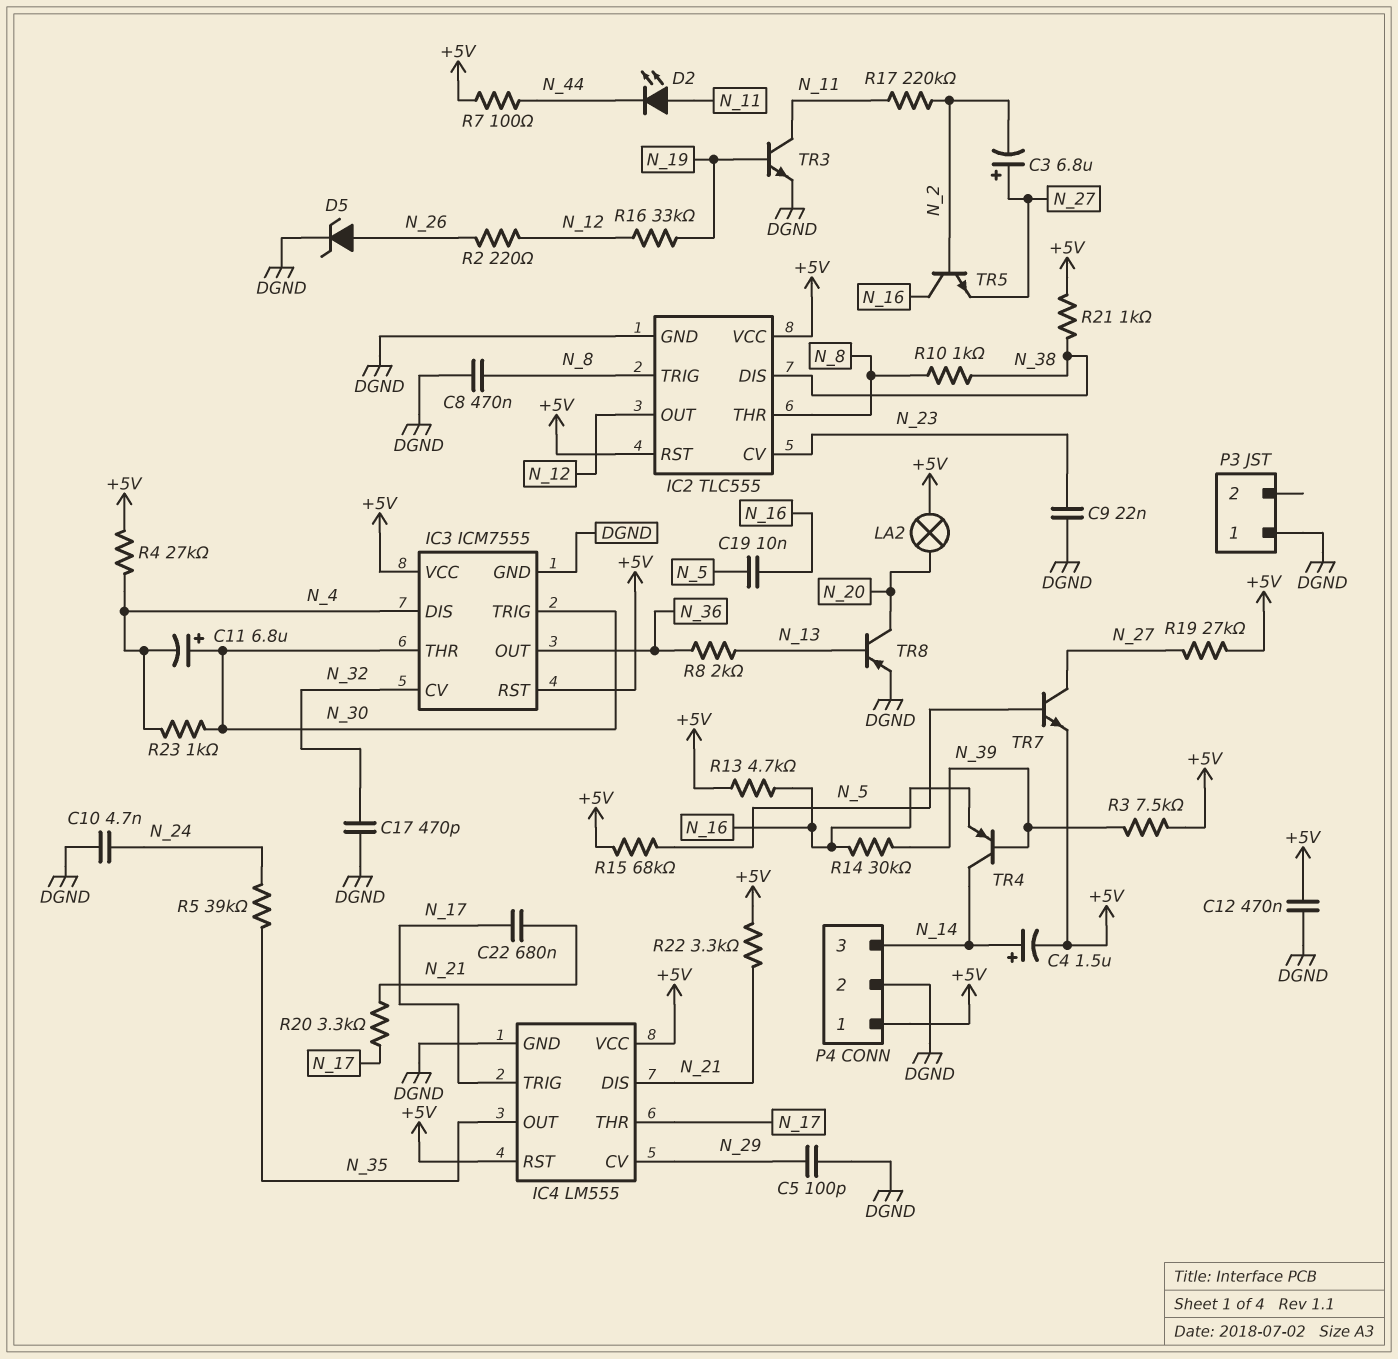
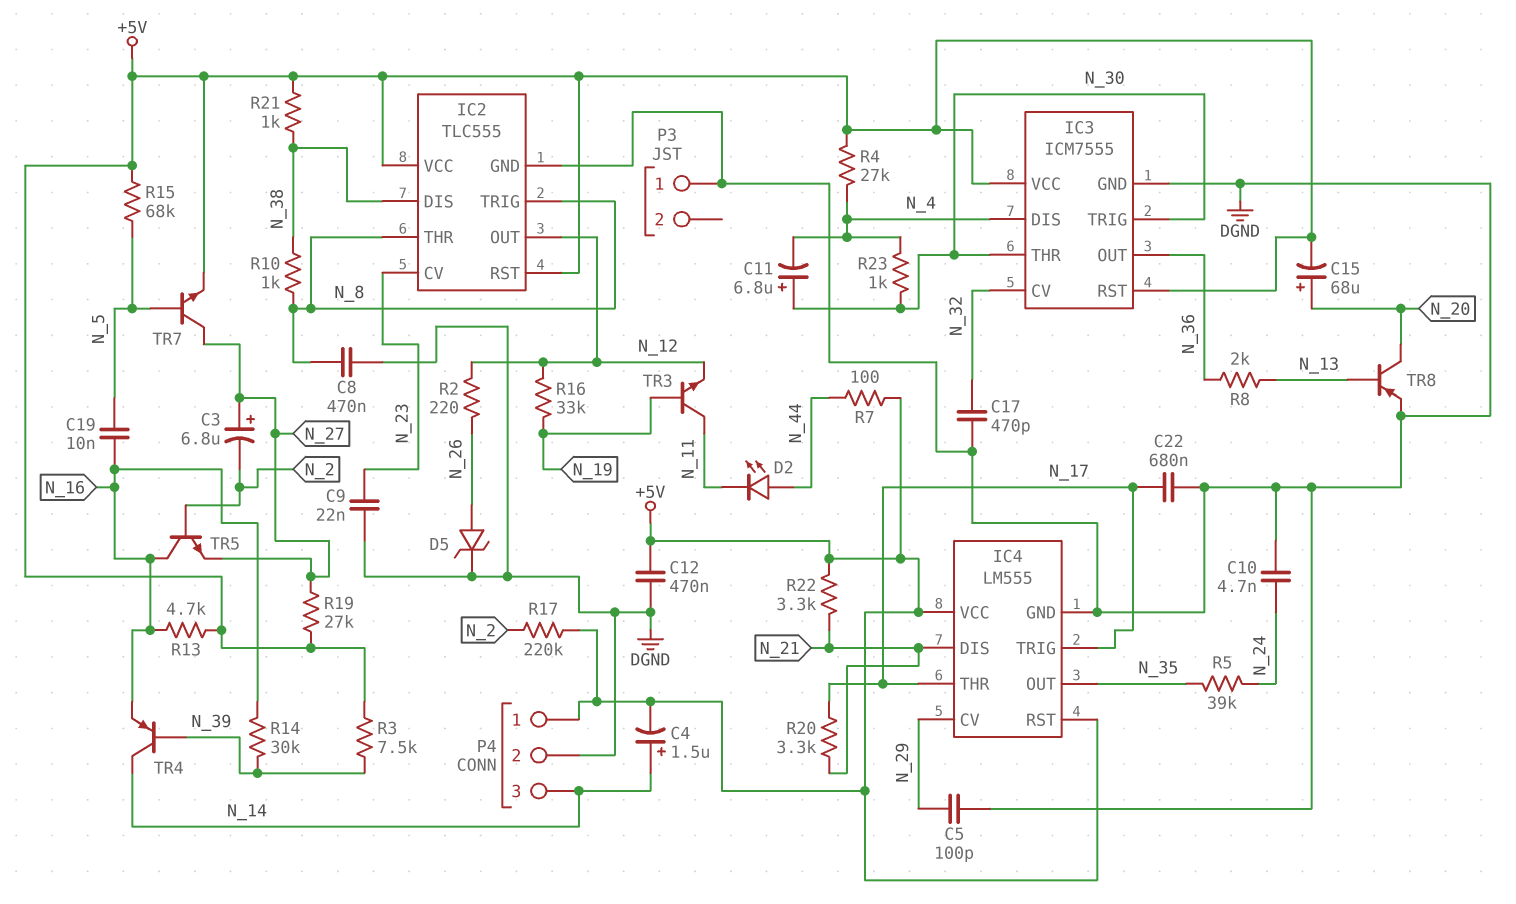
C15: none -> 68uF (plus N_20, minus +5V)
C22: 680nF (N_17, N_21) -> 680nF (DGND, N_17)
D2: LED (A N_11, K N_44) -> LED (A N_44, K N_11)
LA2: lamp (+5V, N_20) -> none
R17: 220k (N_2, N_11) -> 220k (+5V, N_2)
TR3: NPN (B N_19, C N_11, E DGND) -> NPN (B N_19, C N_11, E N_12)

